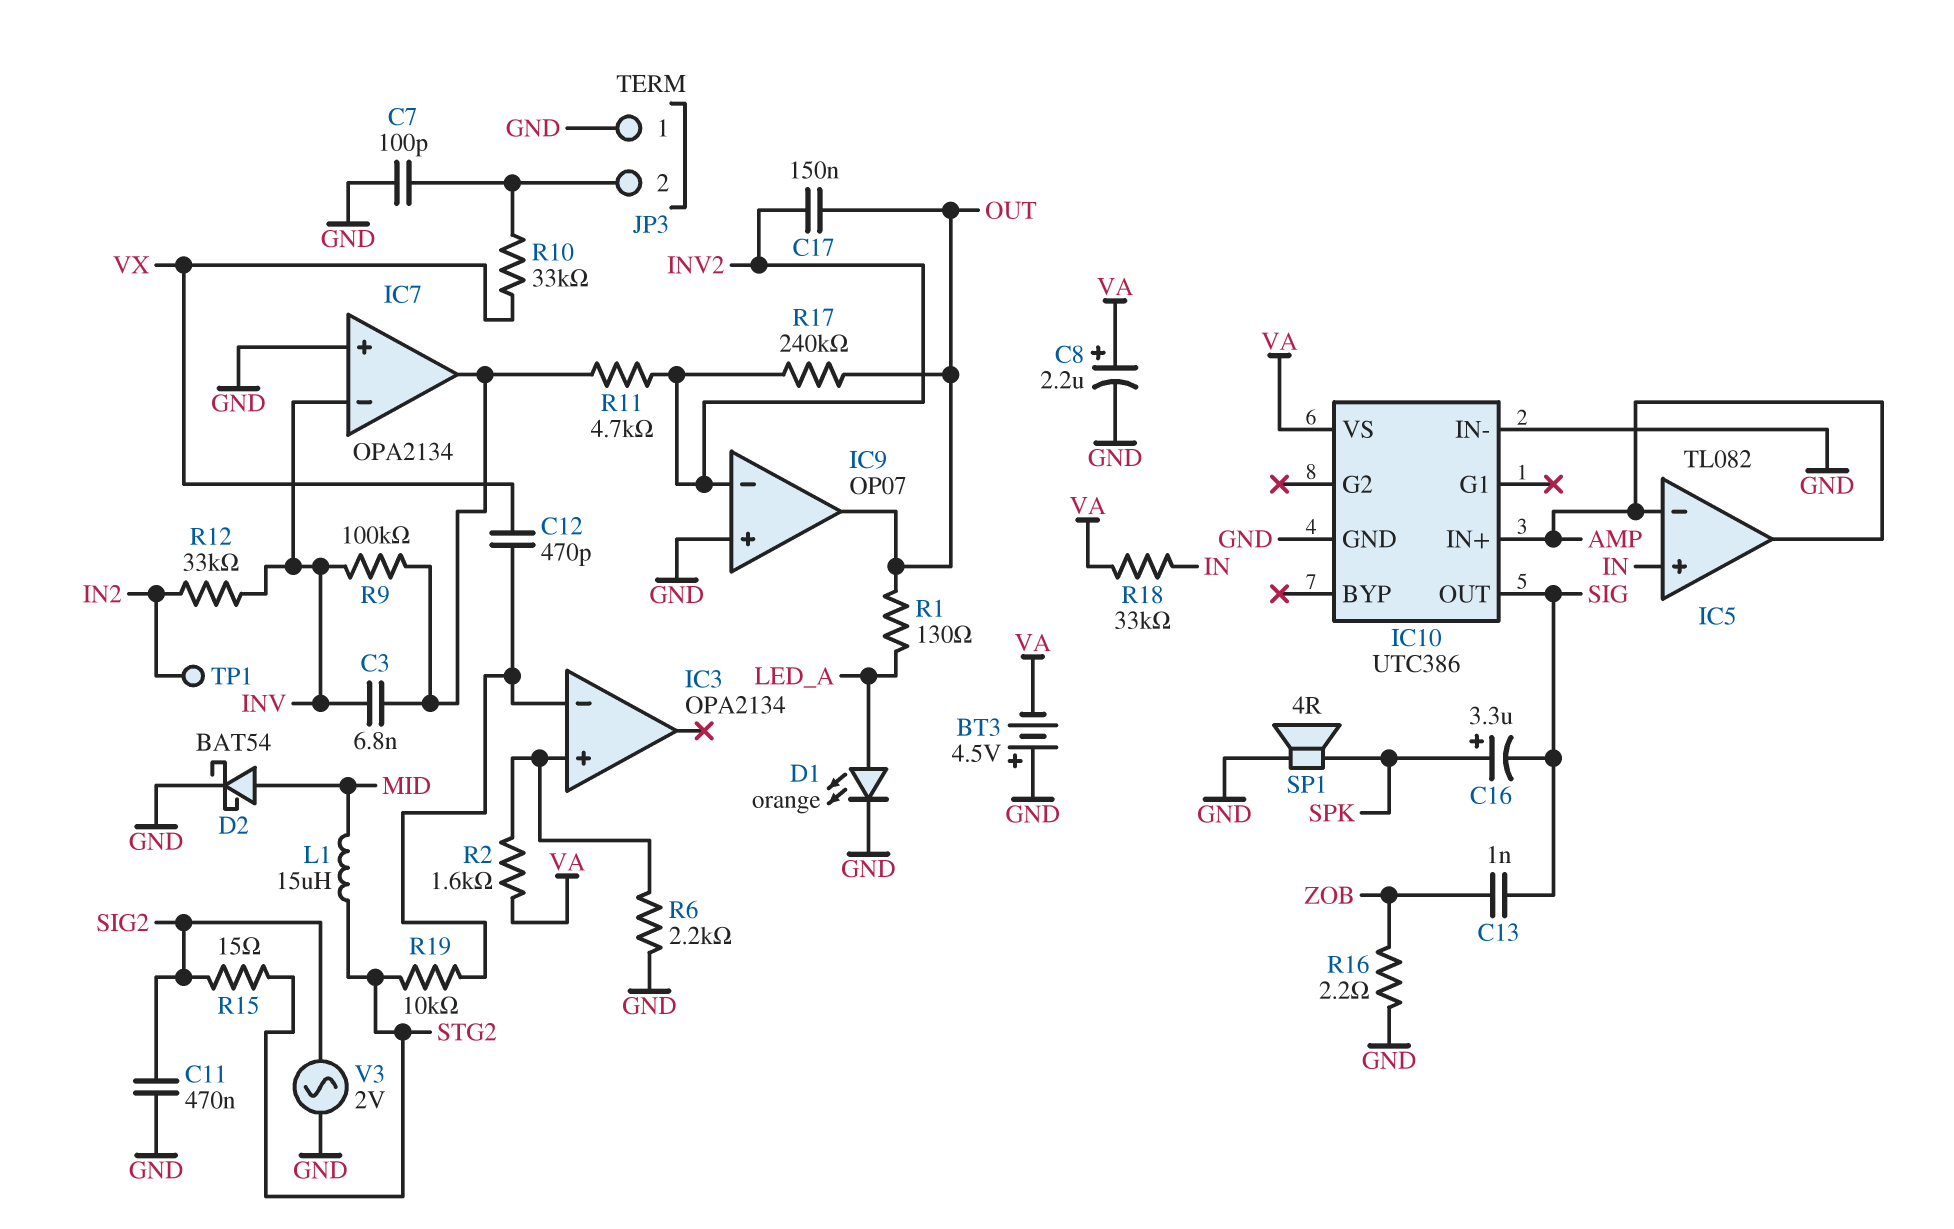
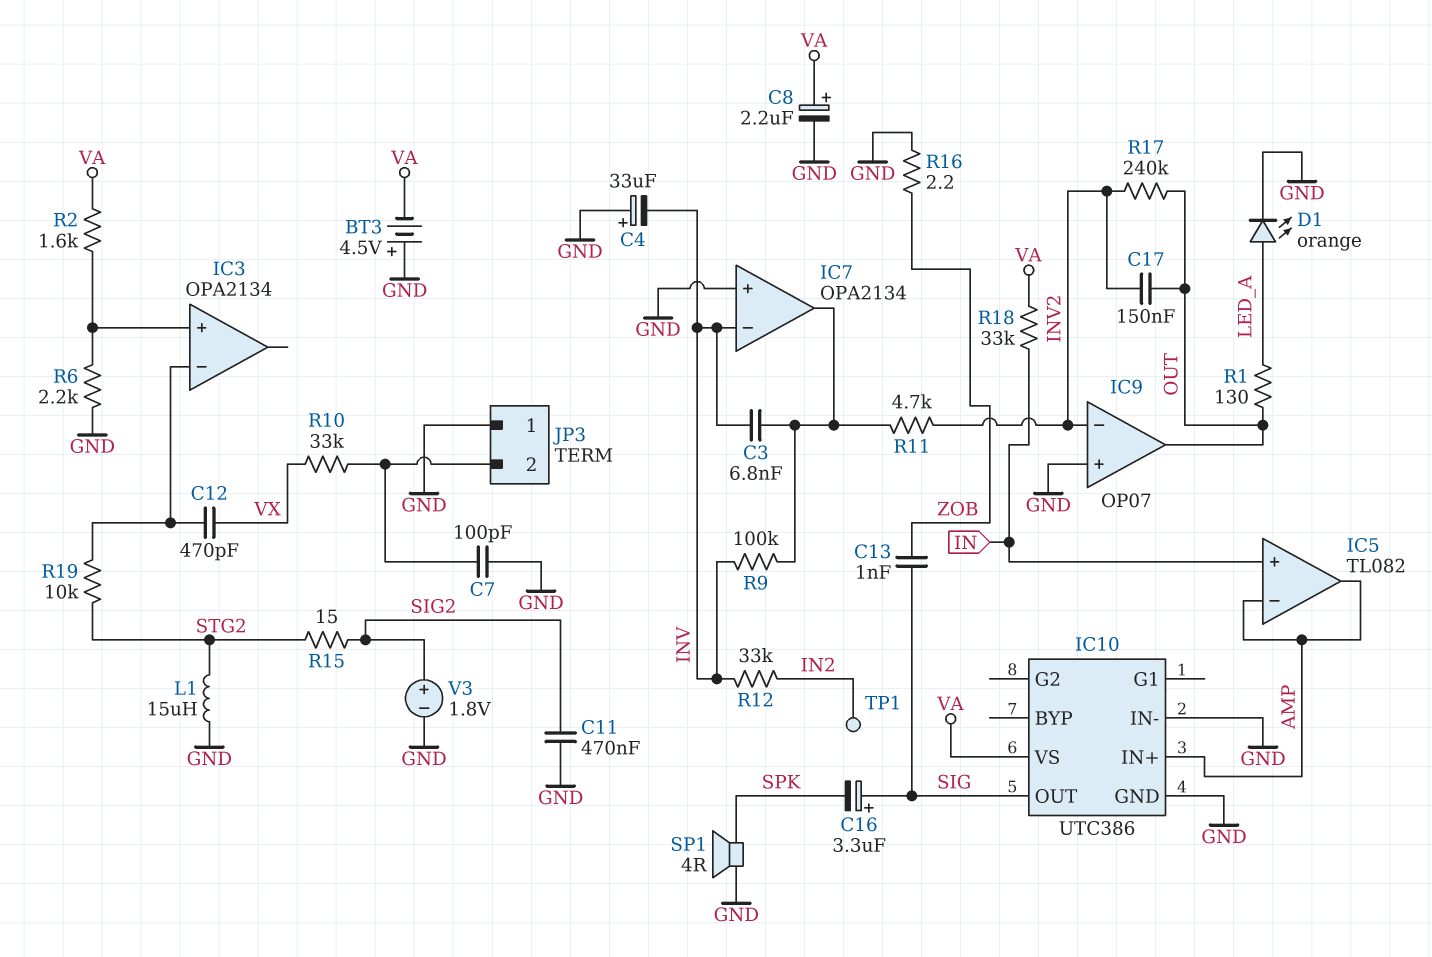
C4: none -> 33uF (plus GND, minus INV)
C16: 3.3uF (plus SPK, minus SIG) -> 3.3uF (plus SIG, minus SPK)
D2: schottky BAT54 (A MID, K GND) -> none
L1: 15uH (MID, STG2) -> 15uH (GND, STG2)
V3: AC 2V (GND, SIG2) -> 1.8V (plus SIG2, minus GND)

